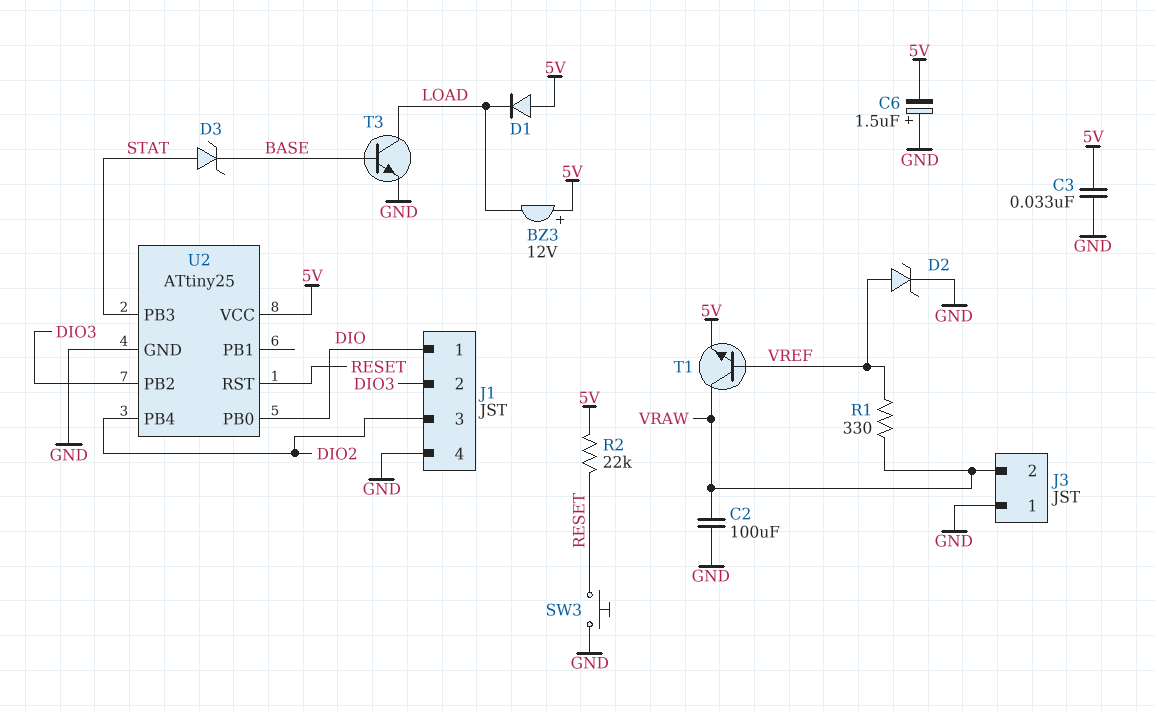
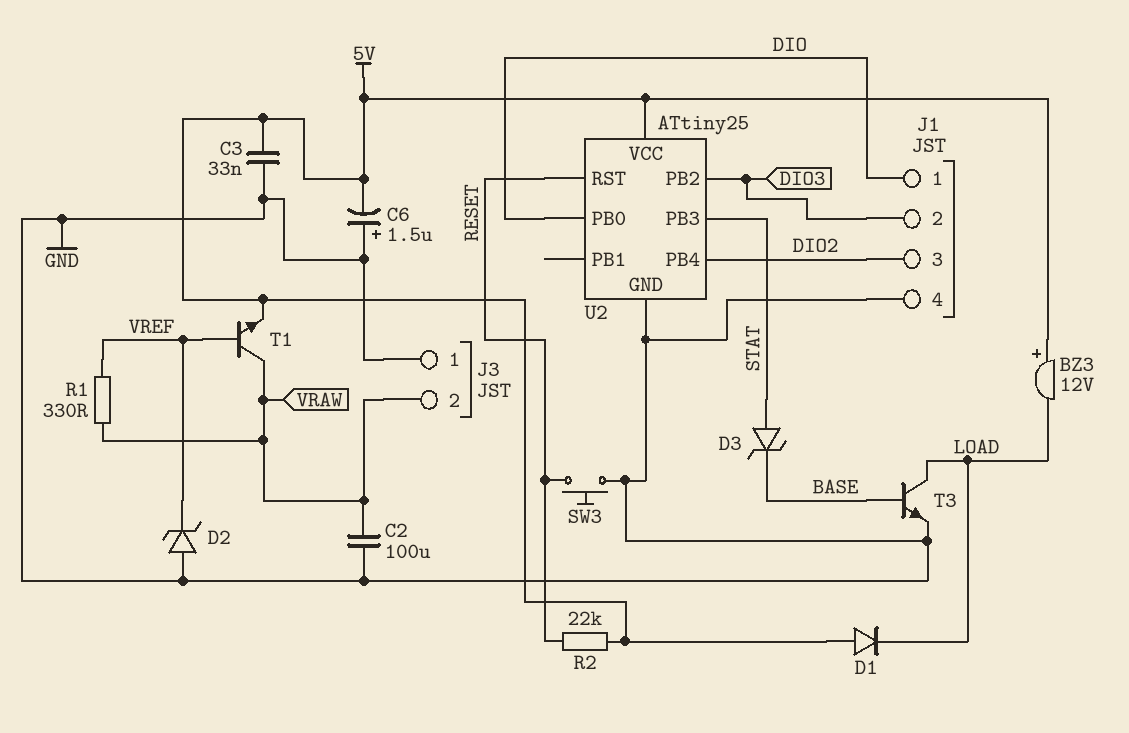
D2: zener (A VREF, K GND) -> zener (A GND, K VREF)

